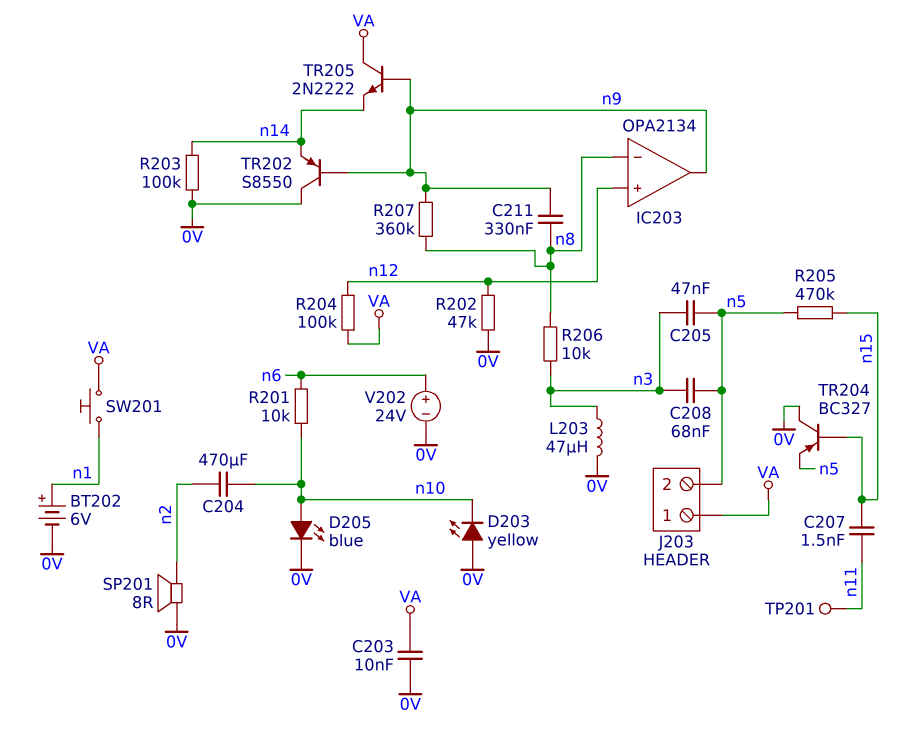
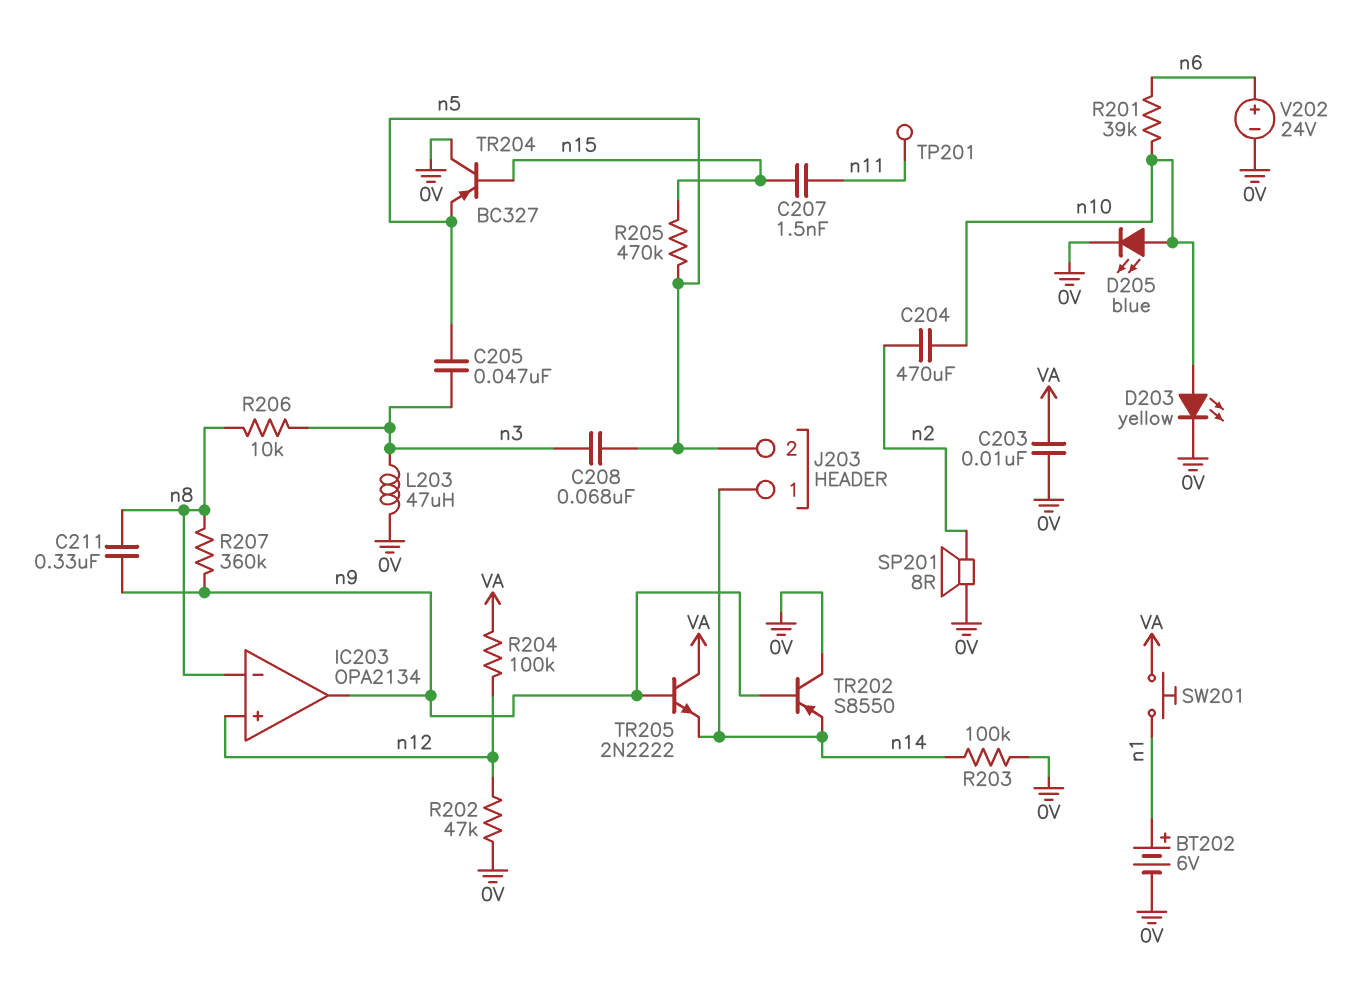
D203: LED yellow (A 0V, K n10) -> LED yellow (A n10, K 0V)
J203 pin 1: VA -> n14
R201: 10k (n6, n10) -> 39k (n6, n10)

